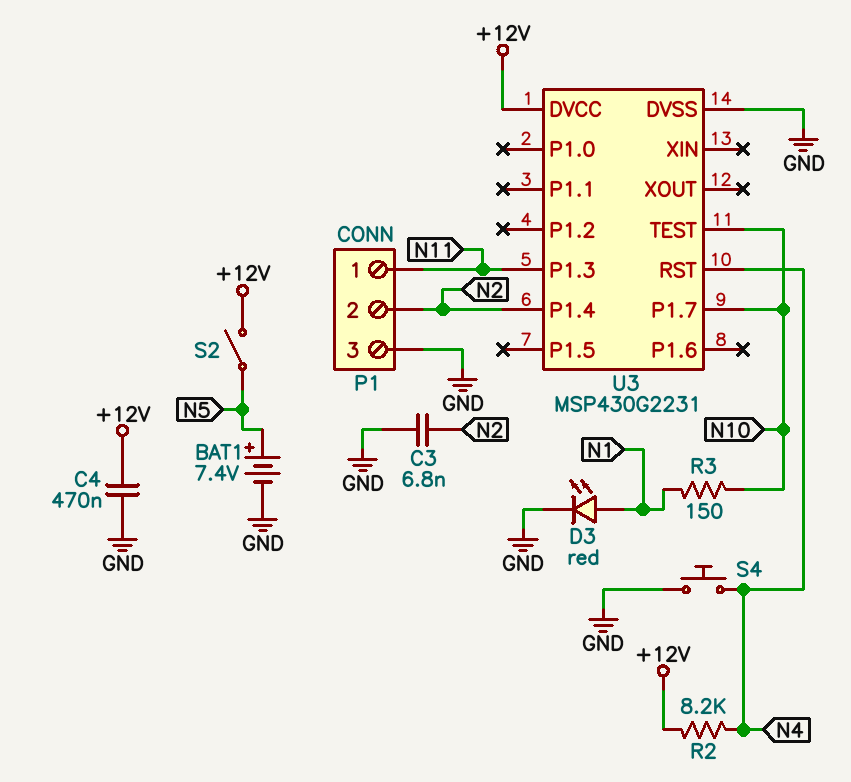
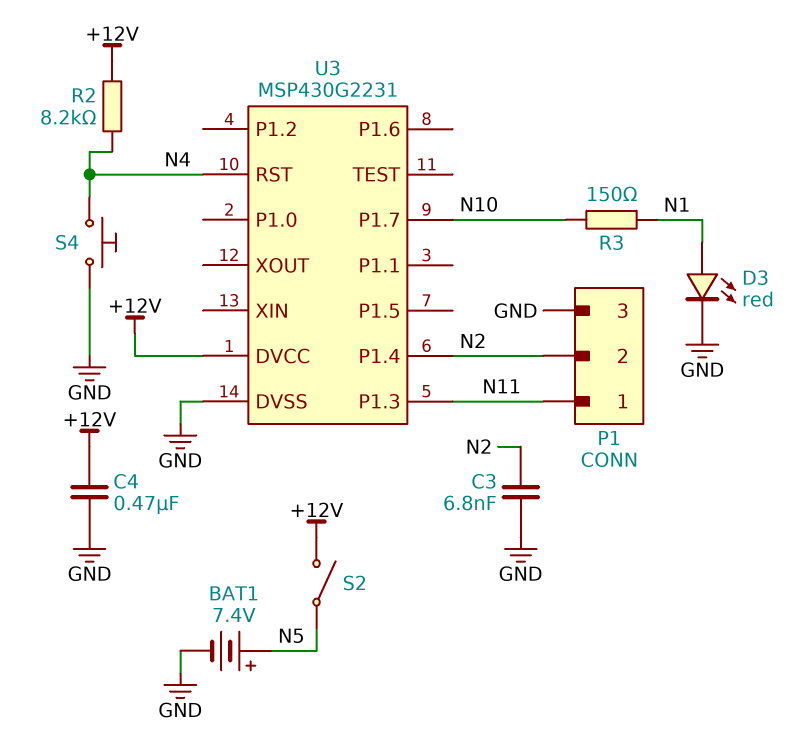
U3 pin TEST: N10 -> none

